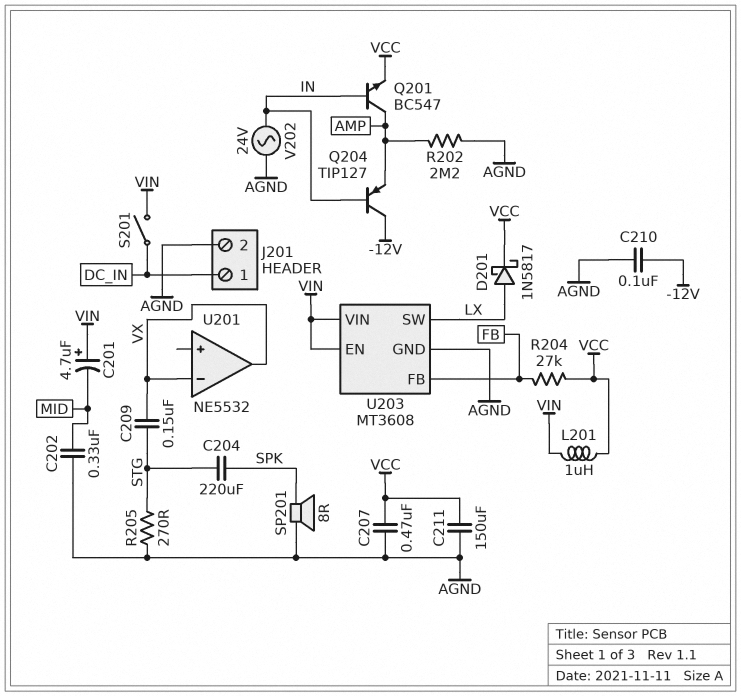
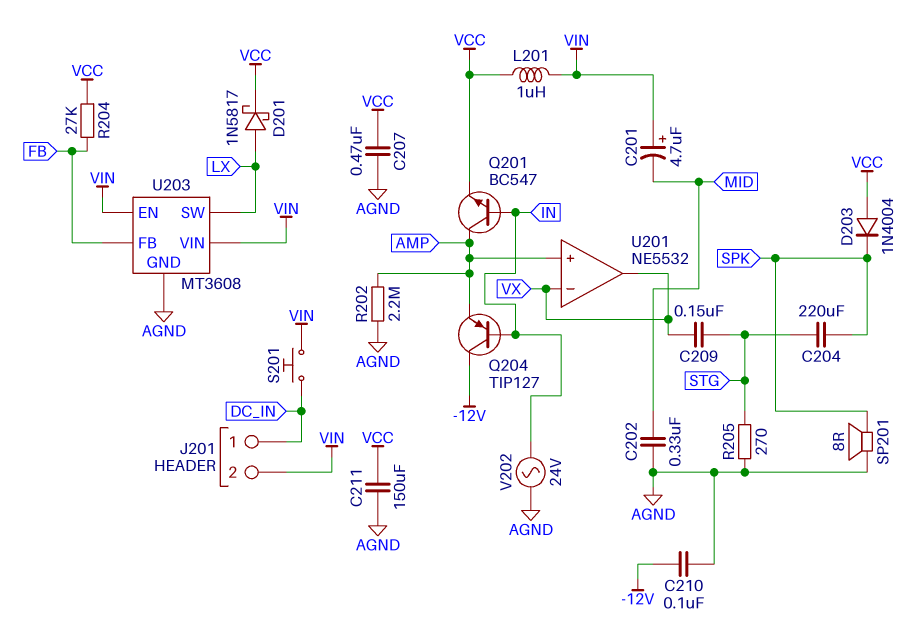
D203: none -> diode 1N4004 (A VCC, K SPK)
J201 pin 2: AGND -> VIN
S201: switch (DC_IN, VIN) -> button (DC_IN, VIN)
U201 pin in+: none -> AMP

